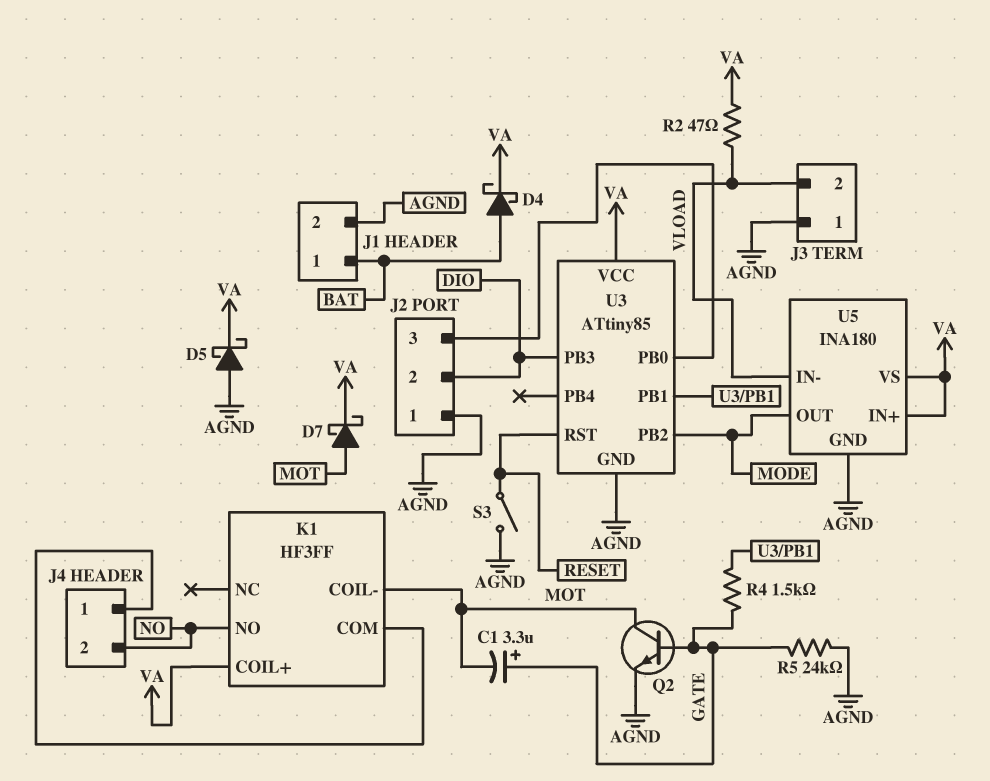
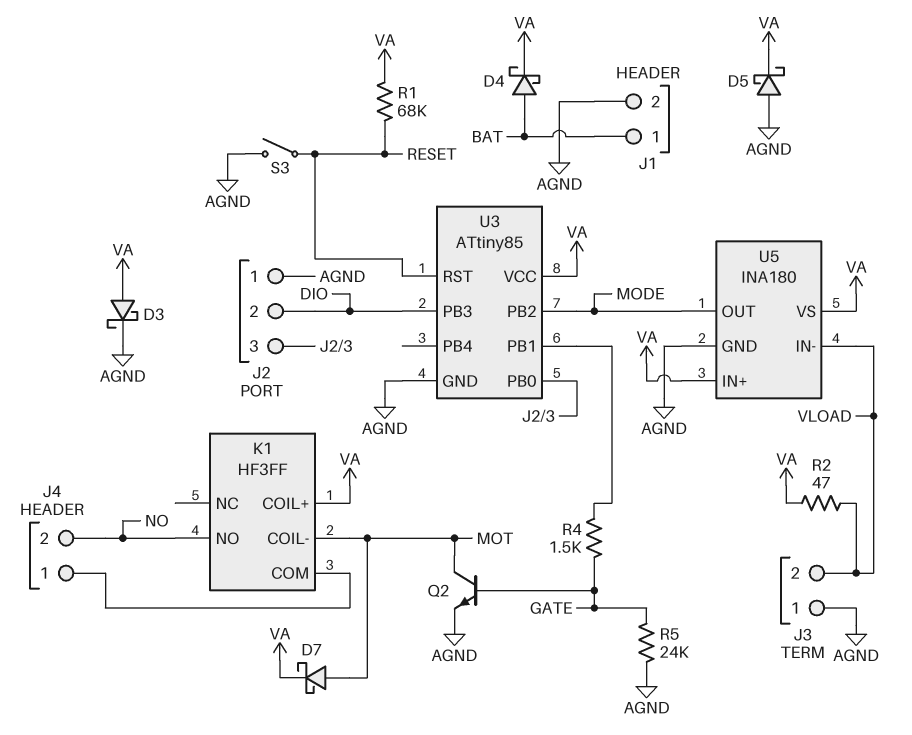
C1: 3.3uF (plus GATE, minus MOT) -> none
D3: none -> schottky (A VA, K AGND)
R1: none -> 68k (RESET, VA)

